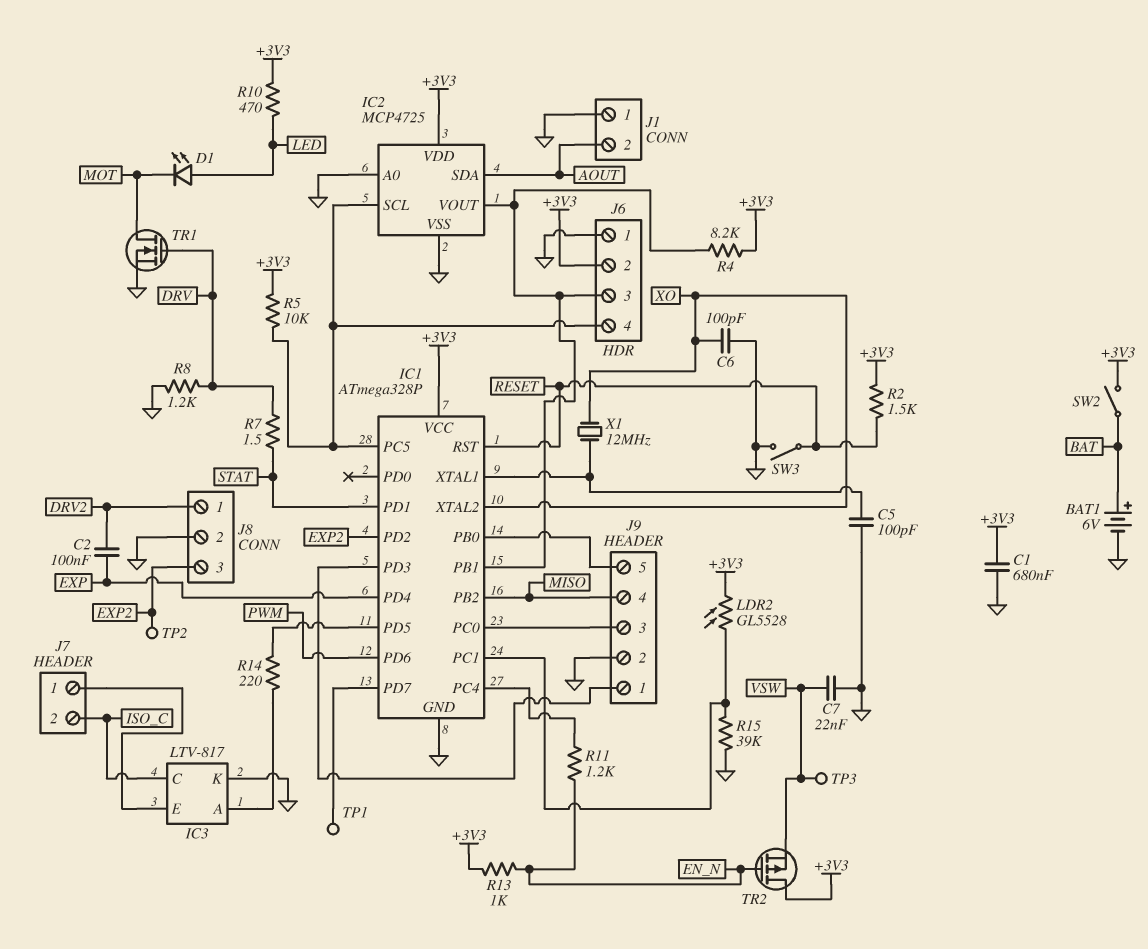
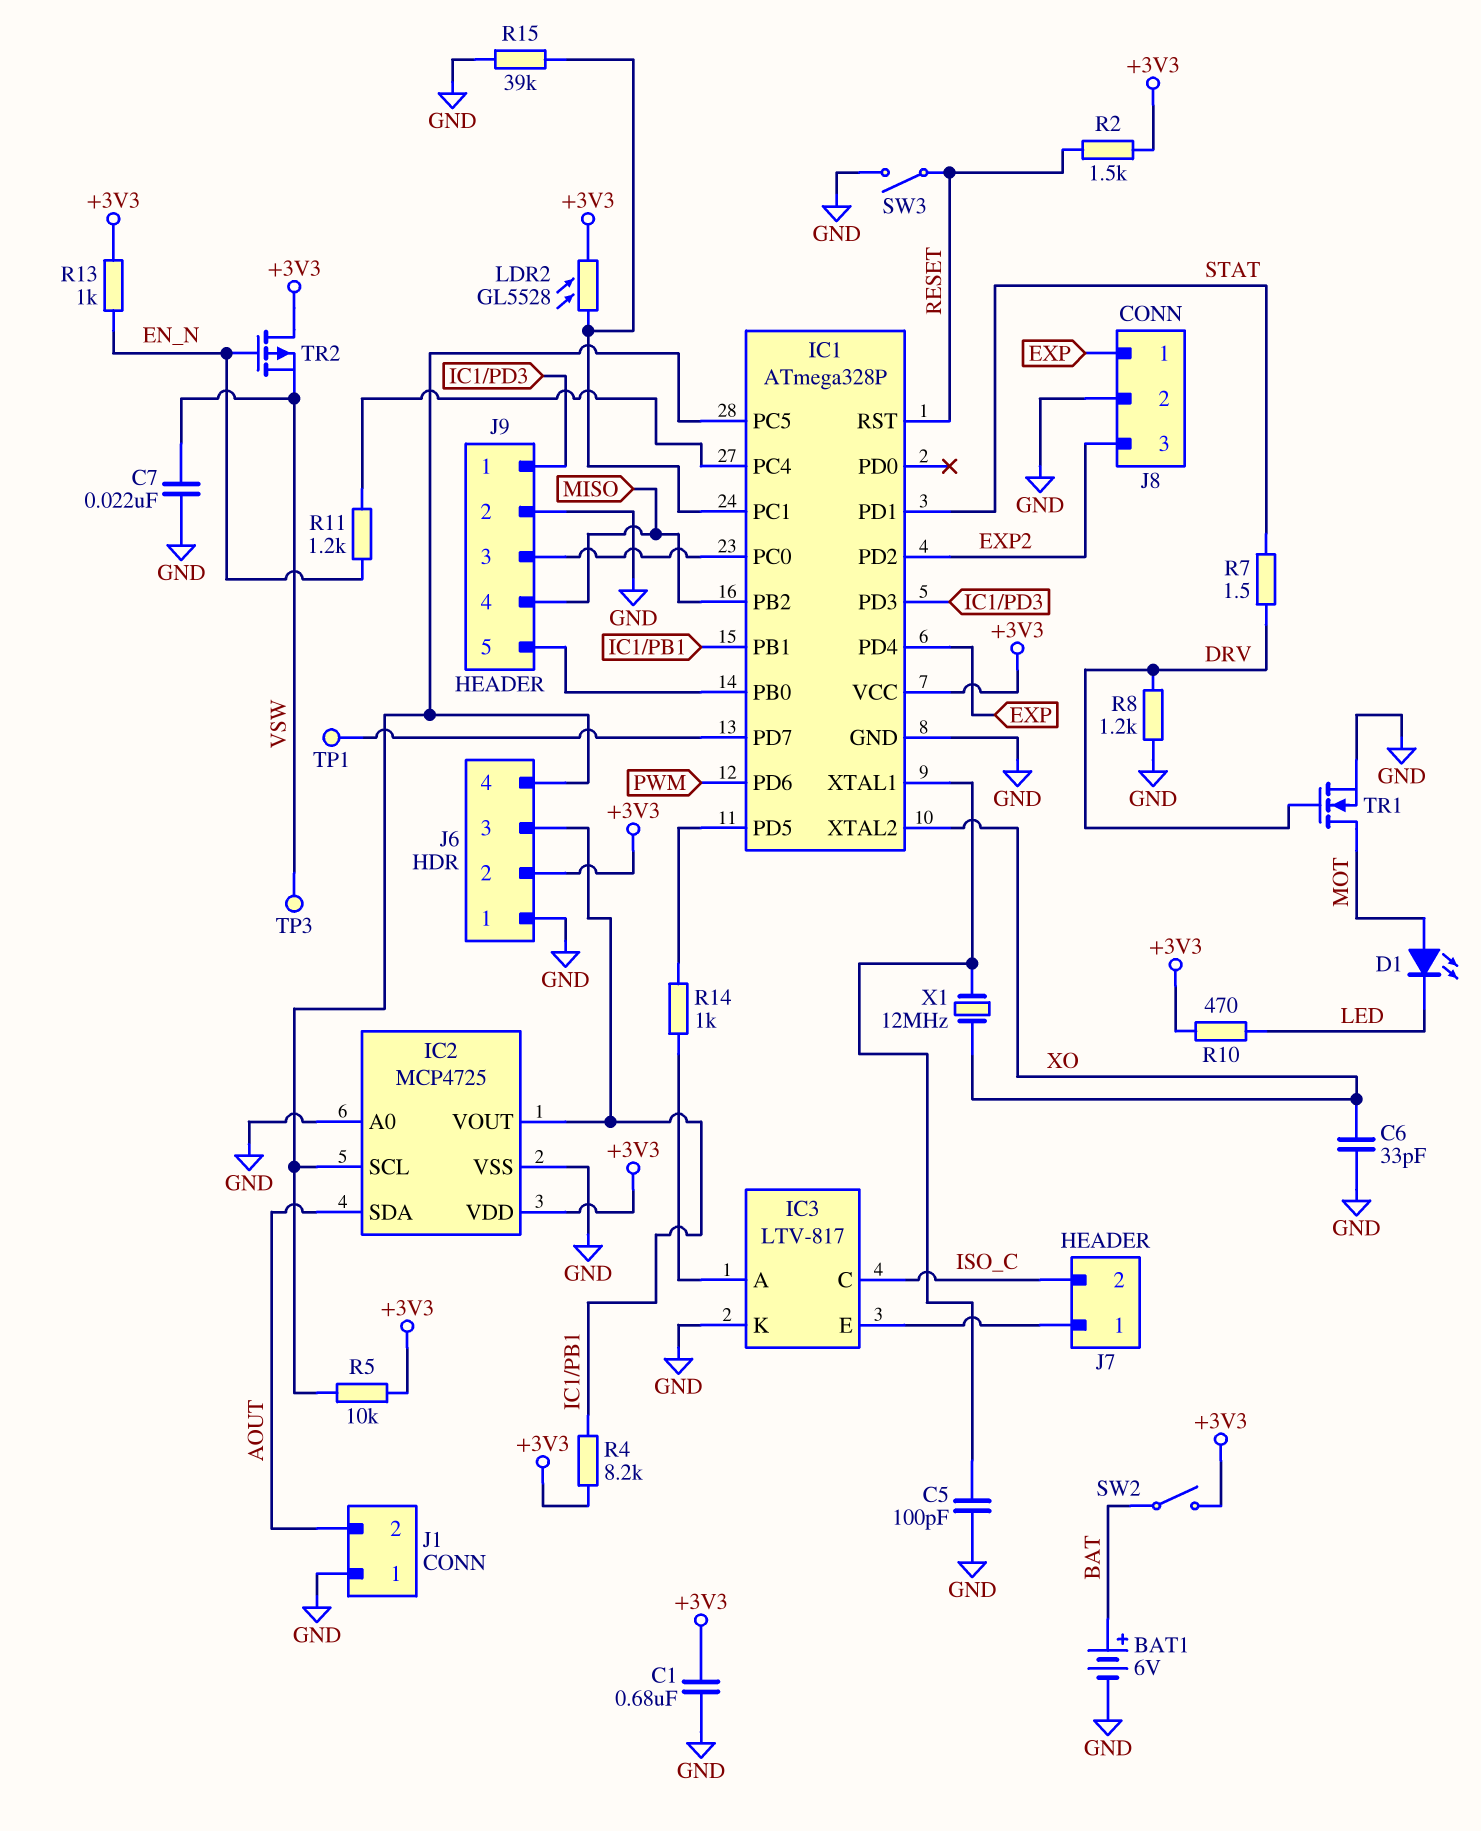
C2: 100nF (DRV2, EXP) -> none
C6: 100pF (GND, XO) -> 33pF (GND, XO)
D1: LED (A LED, K MOT) -> LED (A MOT, K LED)
J8 pin 1: DRV2 -> EXP
R14: 220 (IC1/PD5, IC3/A) -> 1k (IC1/PD5, IC3/A)
TP2: test point (EXP2) -> none

